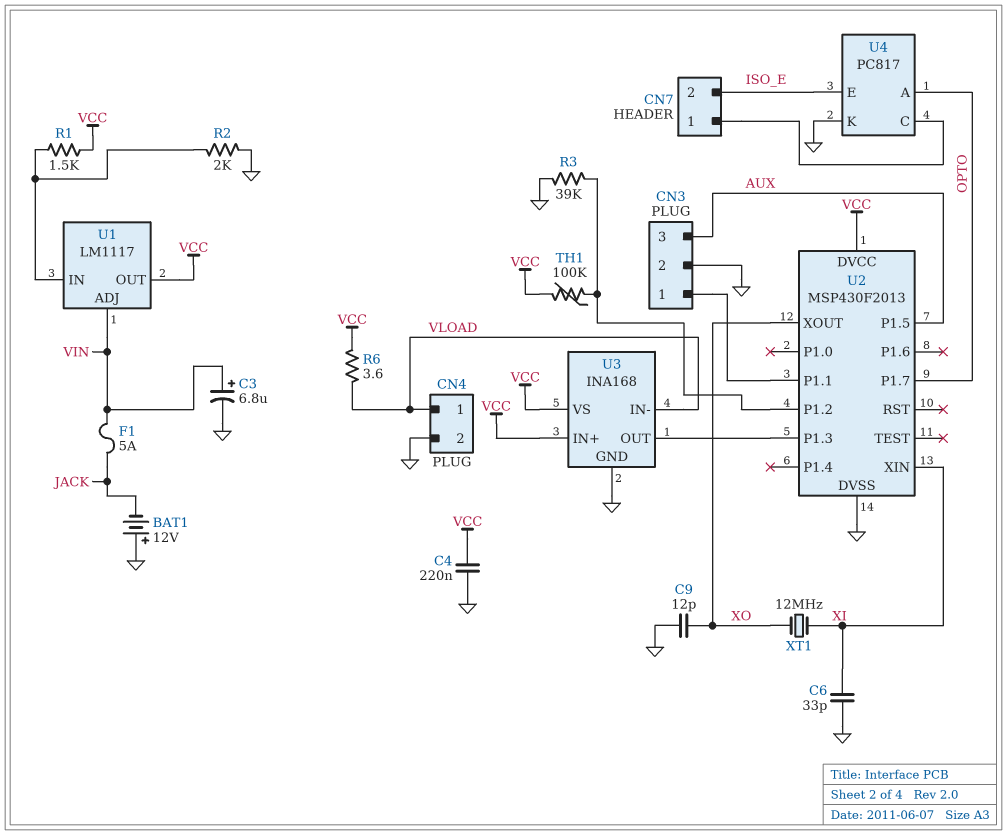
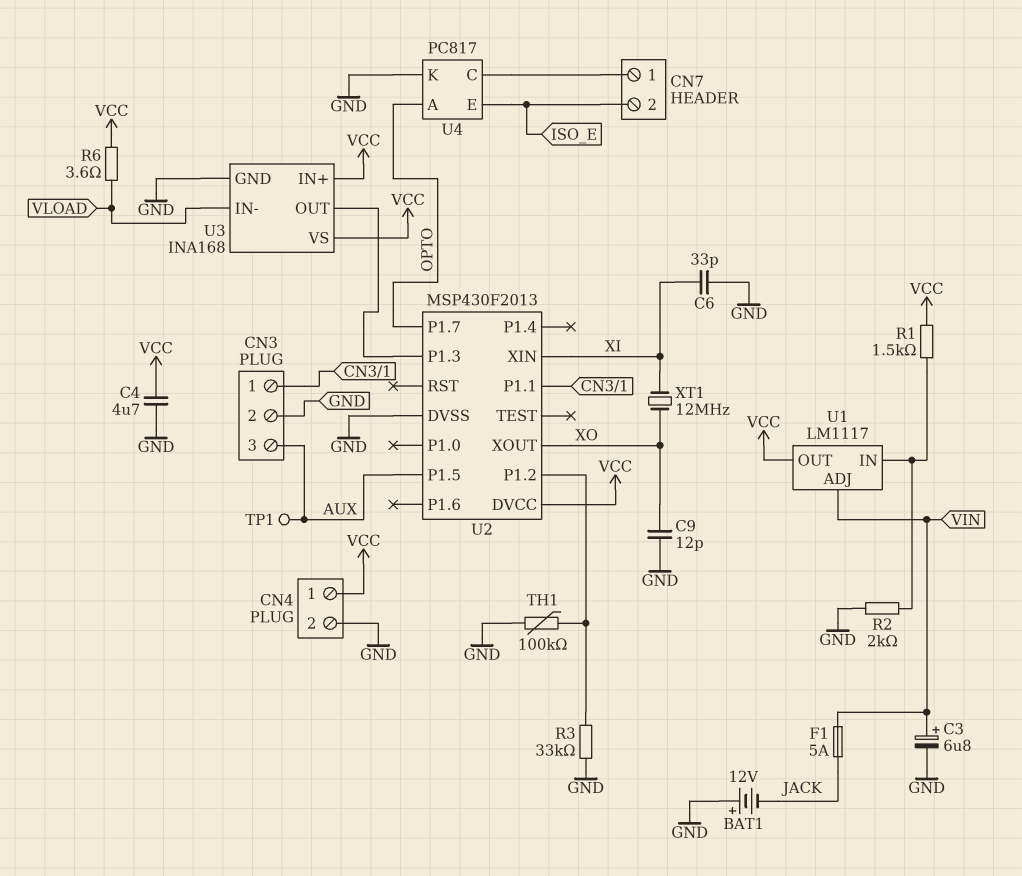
C4: 220nF (GND, VCC) -> 4.7uF (GND, VCC)
CN4 pin 1: VLOAD -> VCC
R3: 39k (GND, U2/P1.2) -> 33k (GND, U2/P1.2)
TH1: 100k (U2/P1.2, VCC) -> 100k (GND, U2/P1.2)
TP1: none -> test point (AUX)

